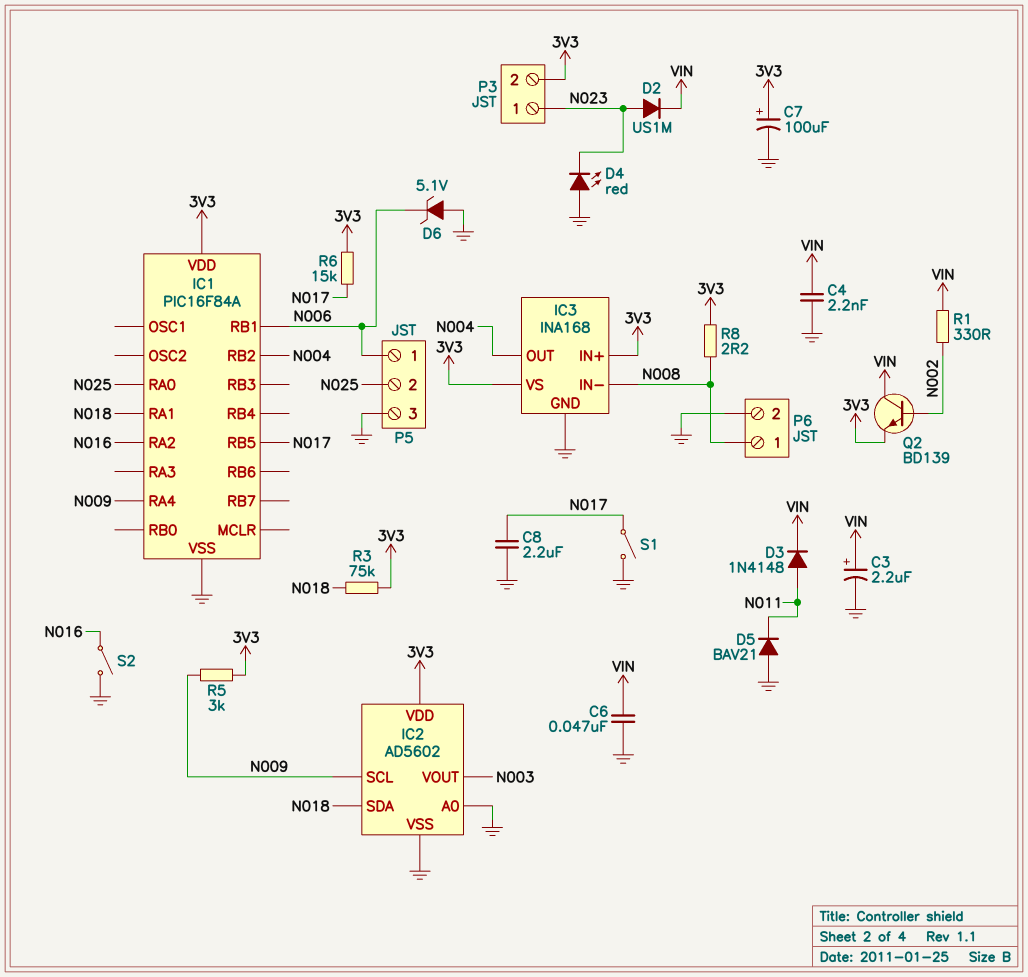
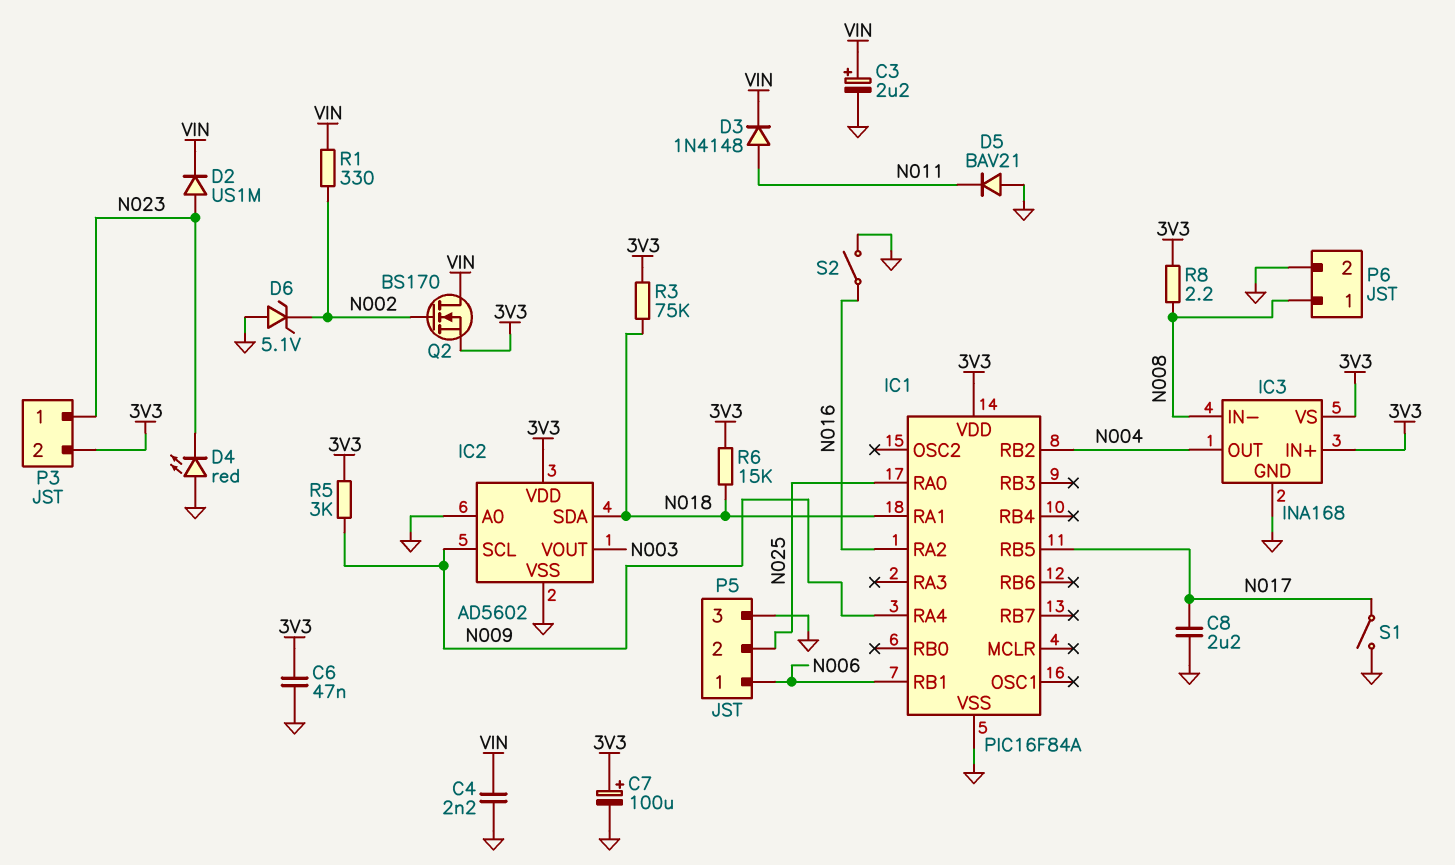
C6: 47nF (GND, VIN) -> 47nF (3V3, GND)
D6: zener 5.1V (A GND, K N006) -> zener 5.1V (A GND, K N002)
Q2: NPN BD139 (B N002, C VIN, E 3V3) -> NMOS BS170 (G N002, D VIN, S 3V3)
R6: 15k (3V3, N017) -> 15k (3V3, N018)

